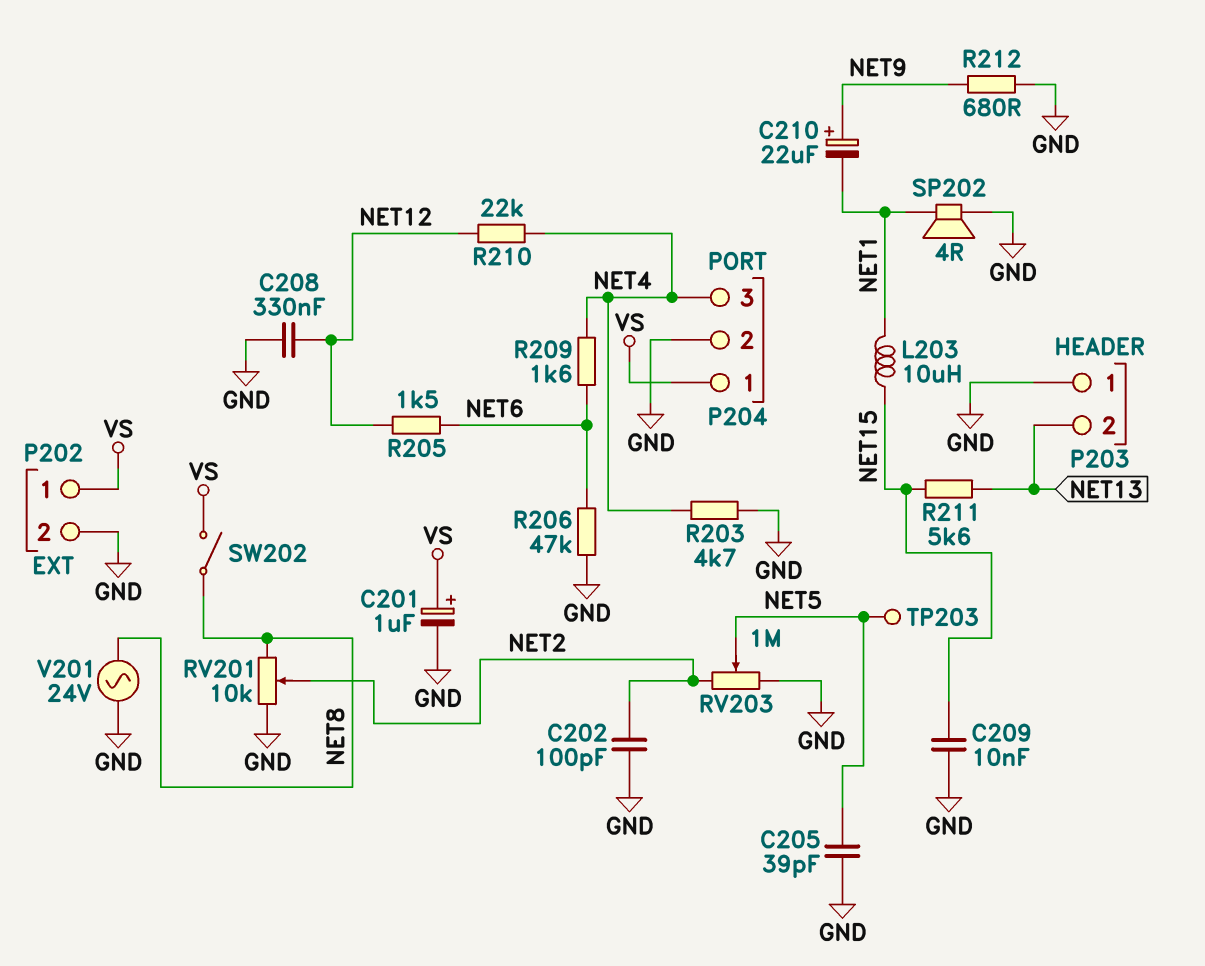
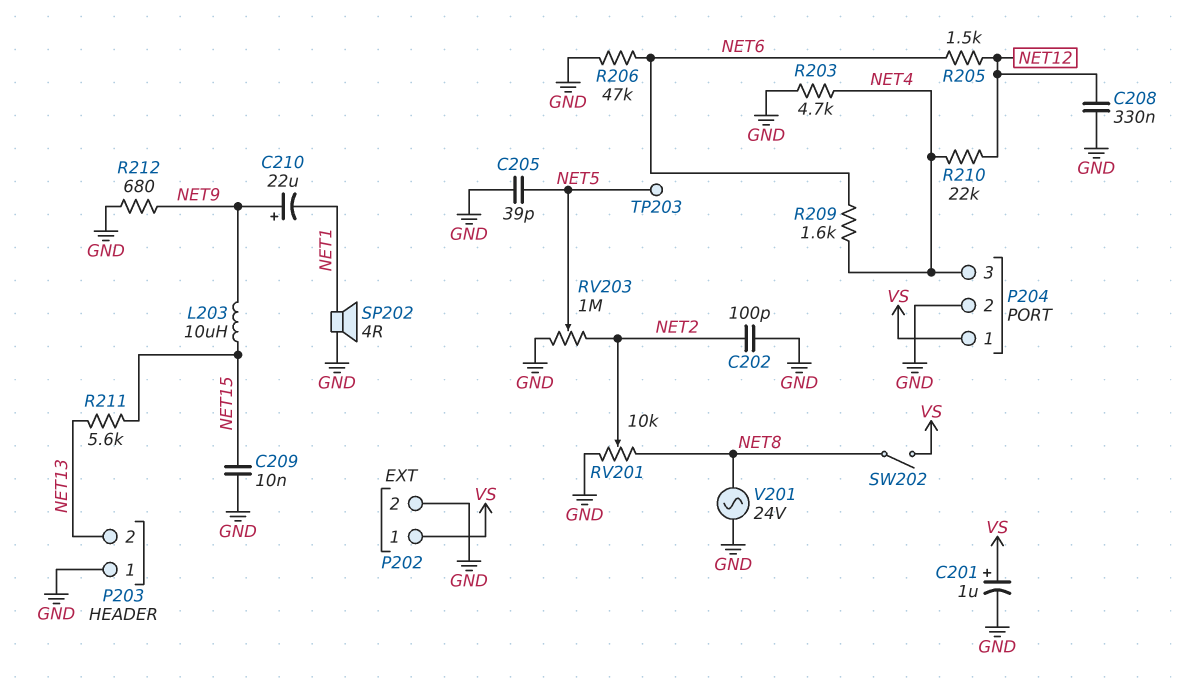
L203: 10uH (NET1, NET15) -> 10uH (NET9, NET15)

